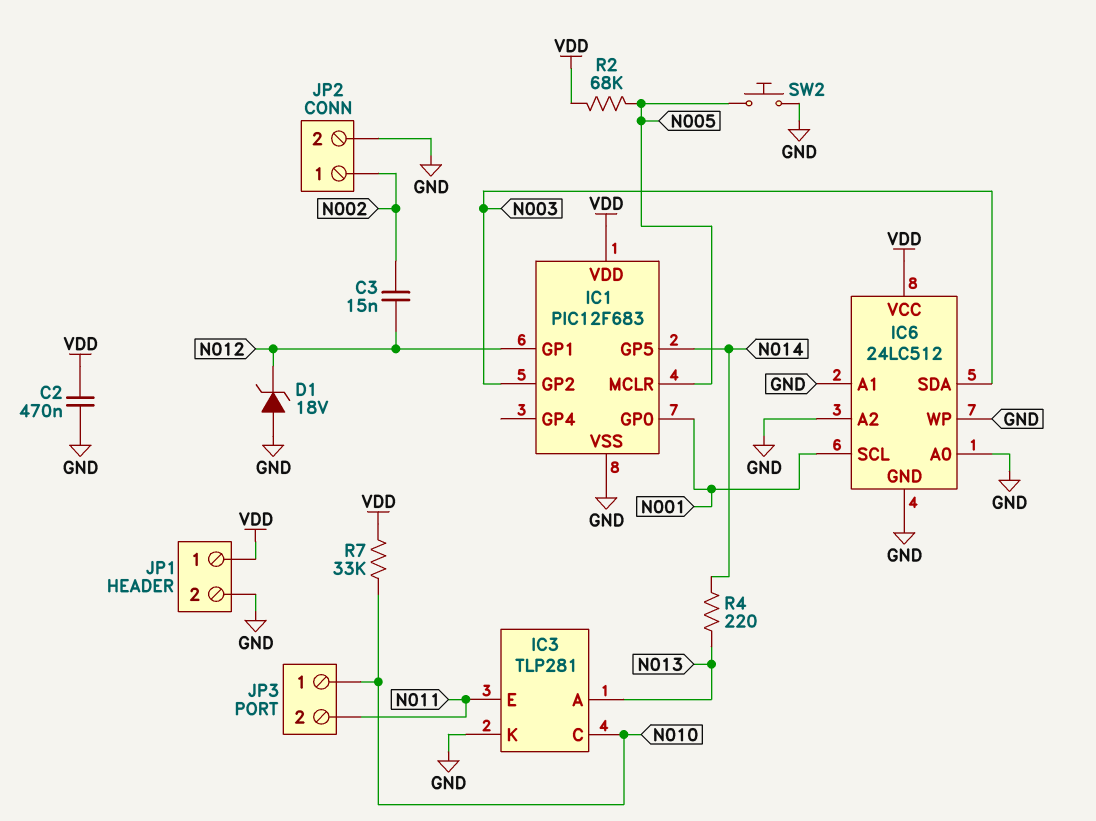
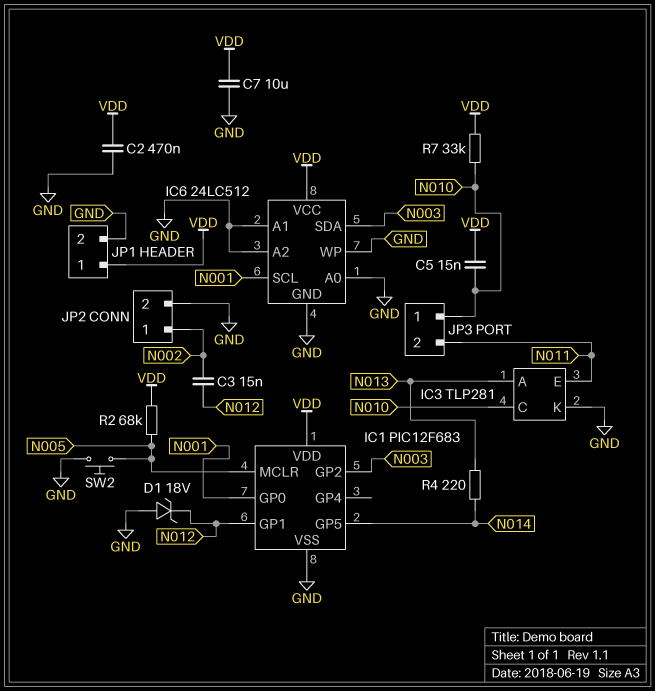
C5: none -> 15nF (N010, VDD)
C7: none -> 10uF (GND, VDD)

